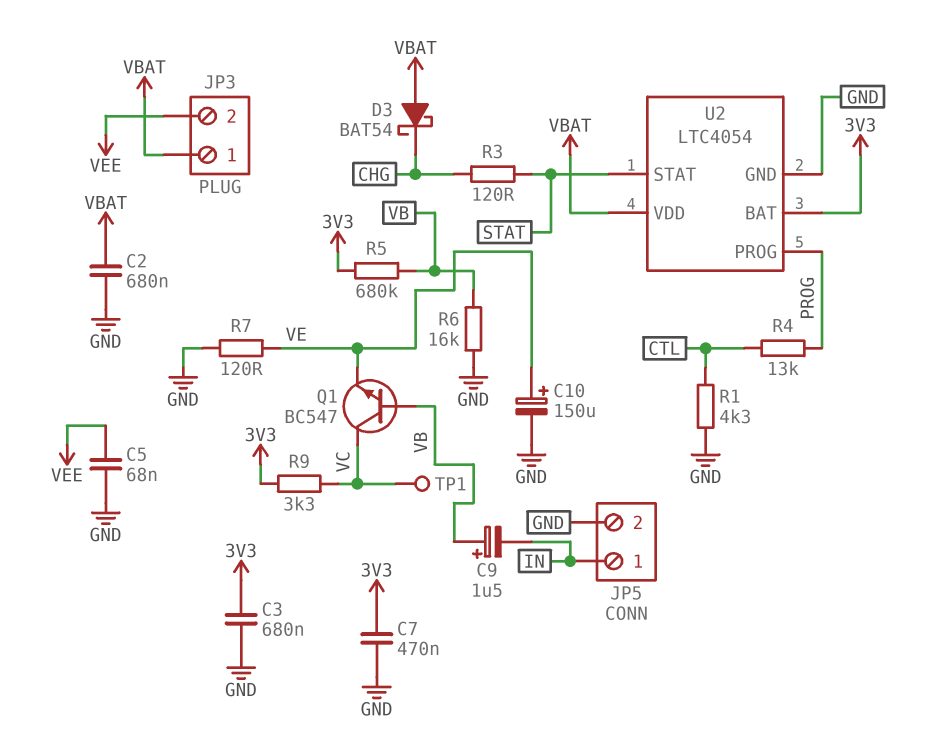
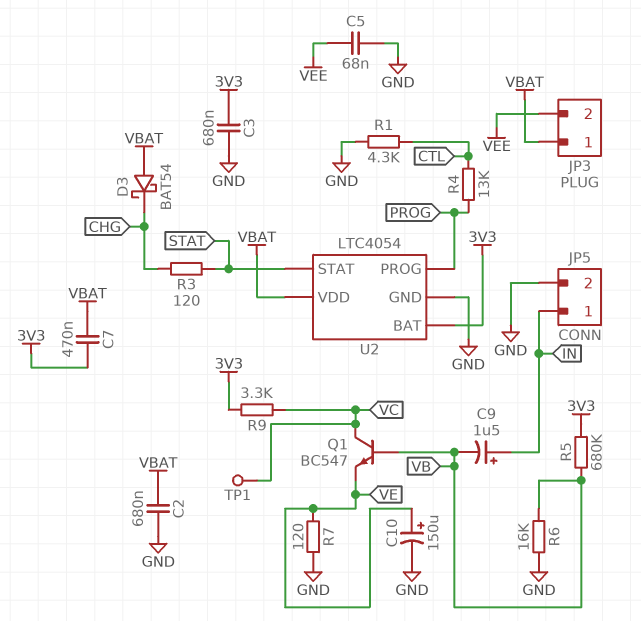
C7: 470nF (3V3, GND) -> 470nF (3V3, VBAT)
C9: 1.5uF (plus VB, minus IN) -> 1.5uF (plus IN, minus VB)

